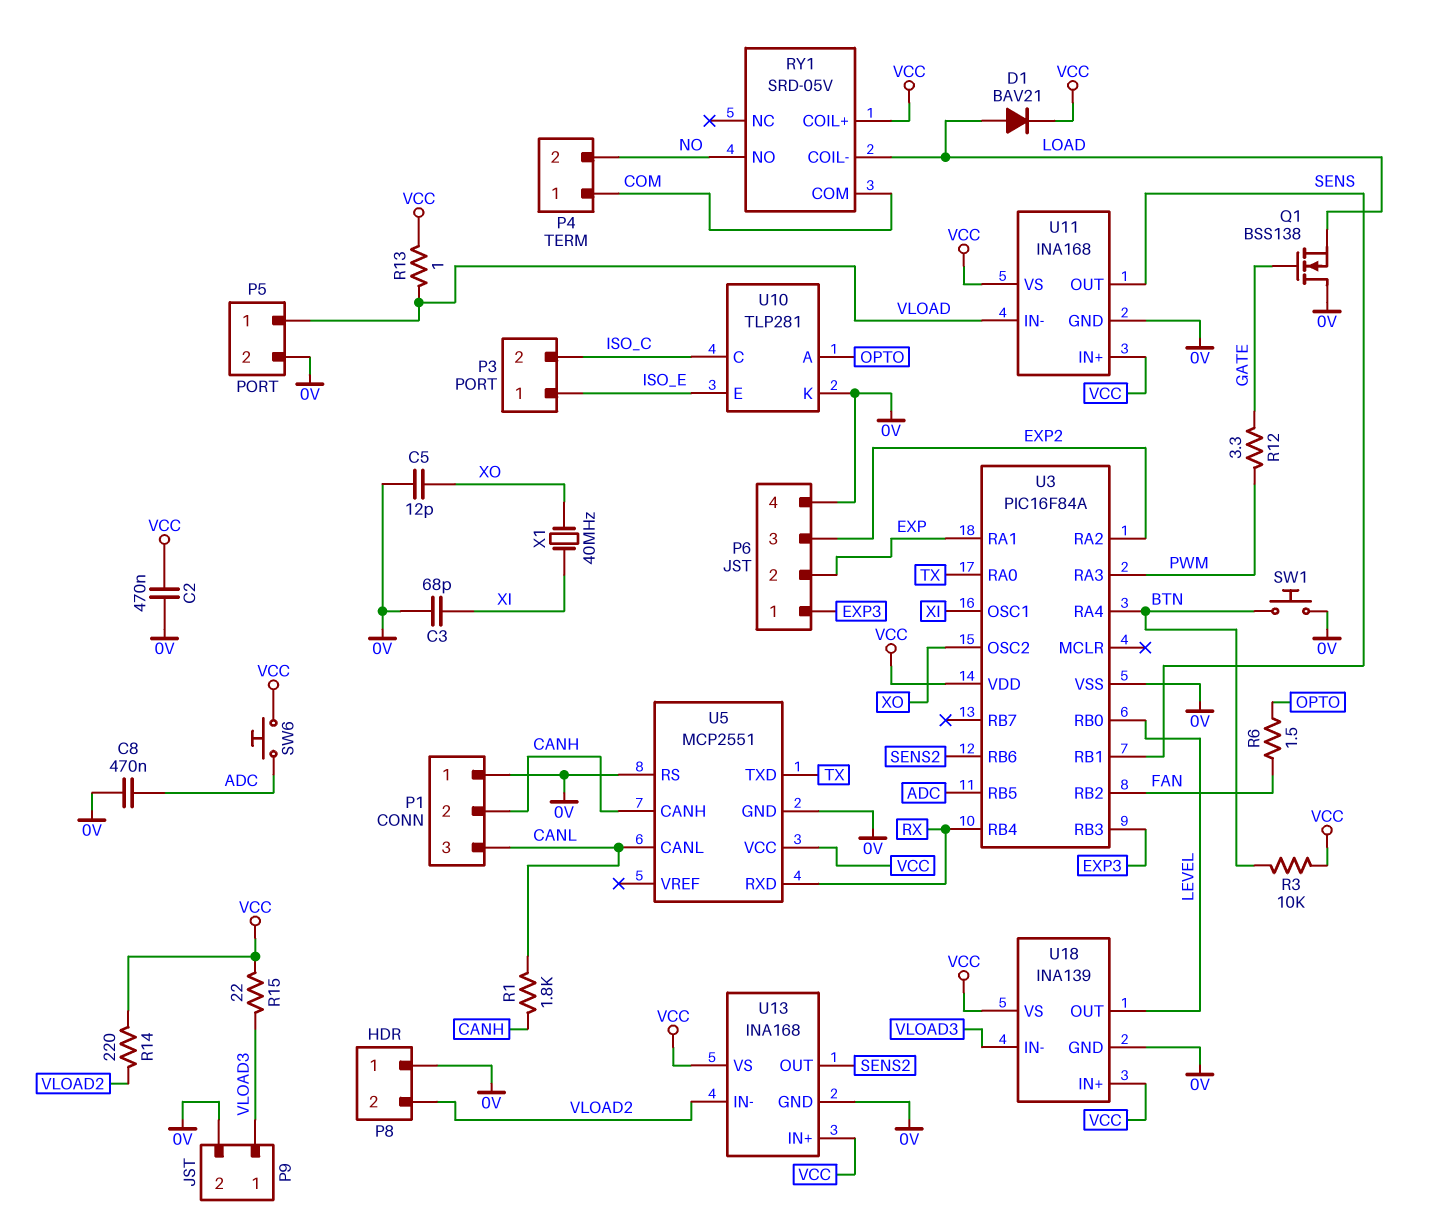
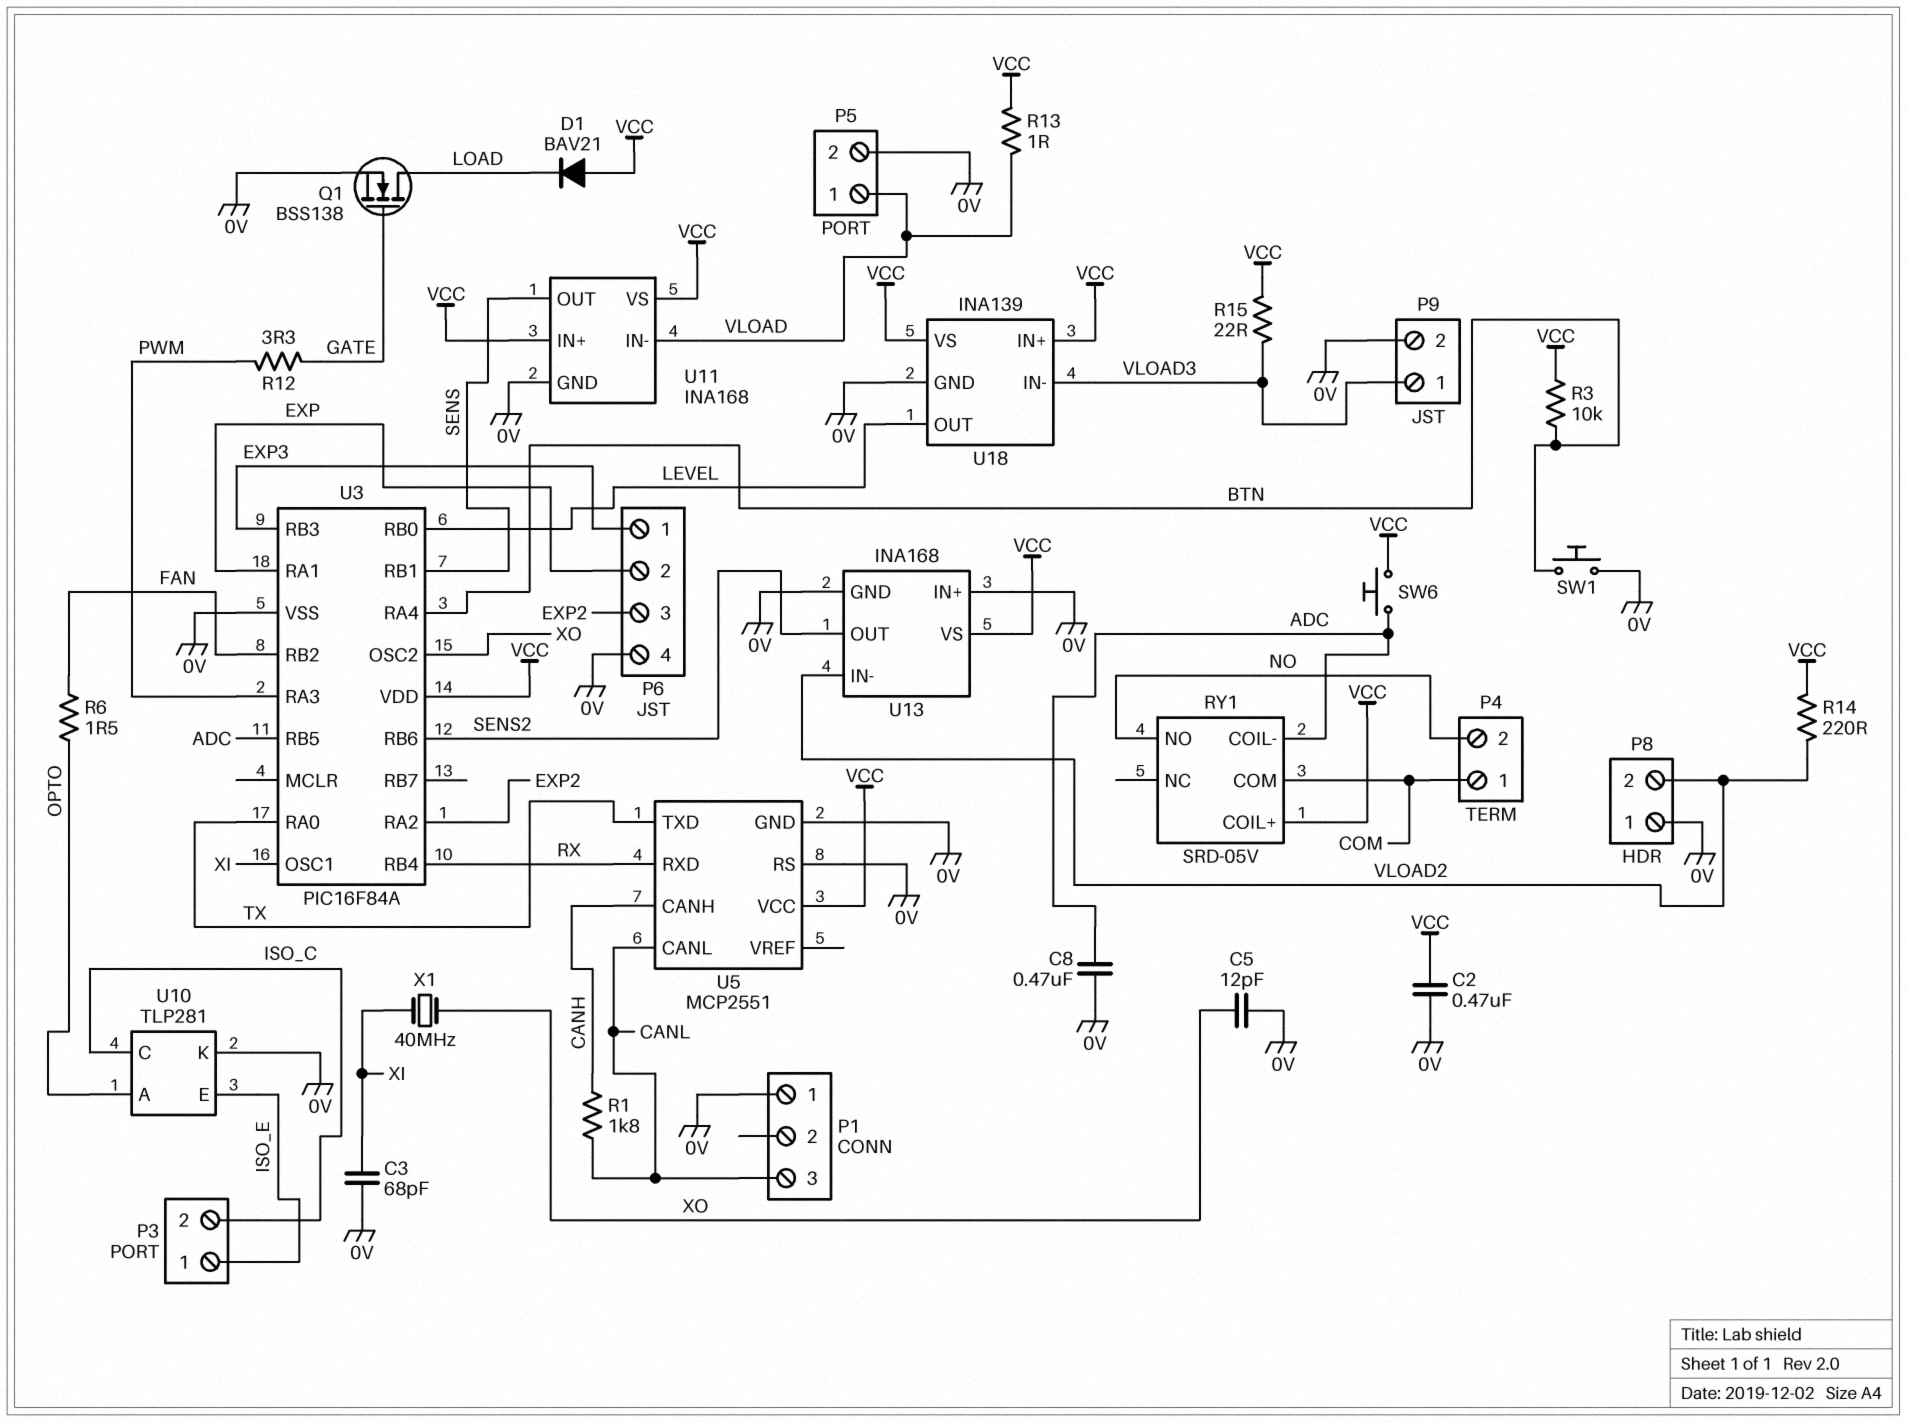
D1: diode BAV21 (A LOAD, K VCC) -> diode BAV21 (A VCC, K LOAD)
P1 pin 2: CANH -> none
Q1: NMOS BSS138 (G GATE, D 0V, S LOAD) -> NMOS BSS138 (G GATE, D LOAD, S 0V)
RY1 pin COIL-: LOAD -> ADC
U13 pin IN+: VCC -> 0V

